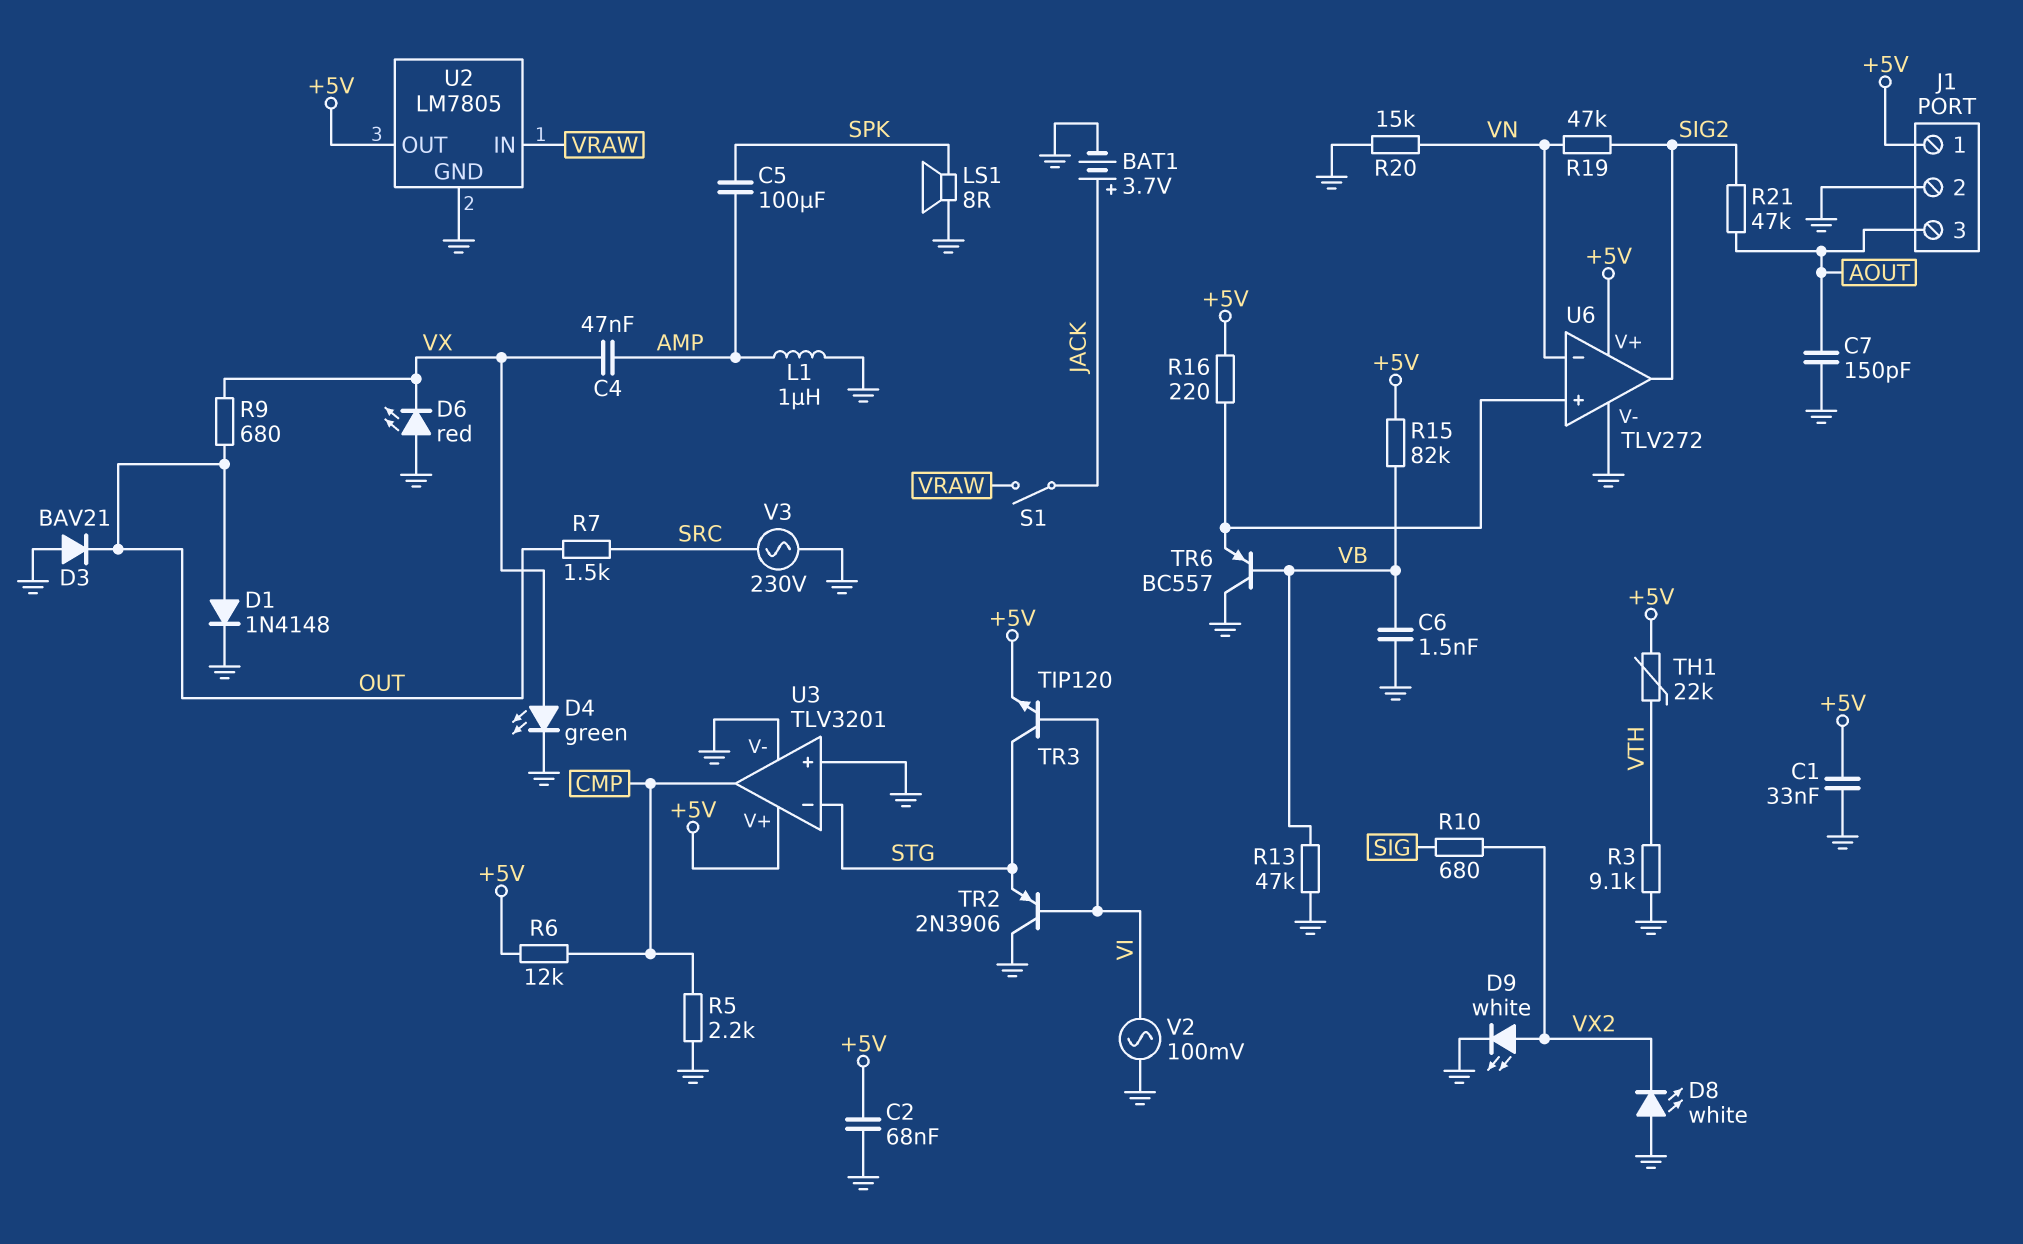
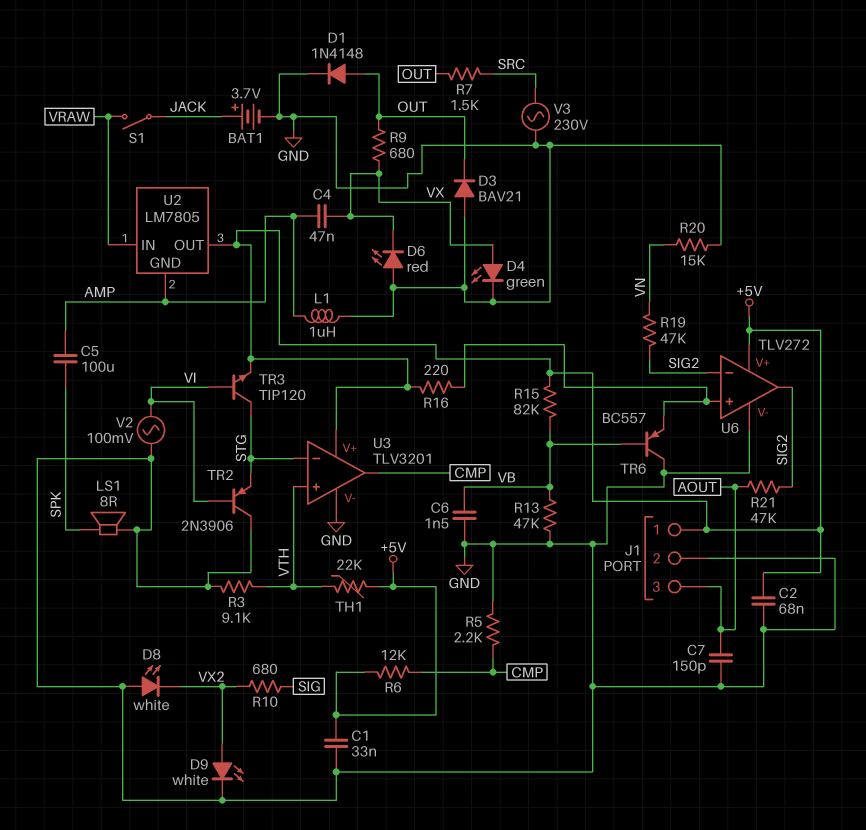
U2 pin GND: GND -> AMP
U3 pin in+: GND -> VTH
U6 pin in-: VN -> SIG2

